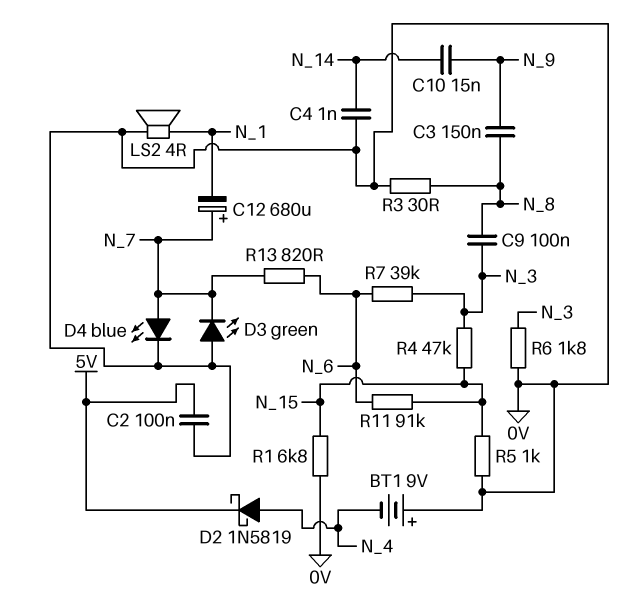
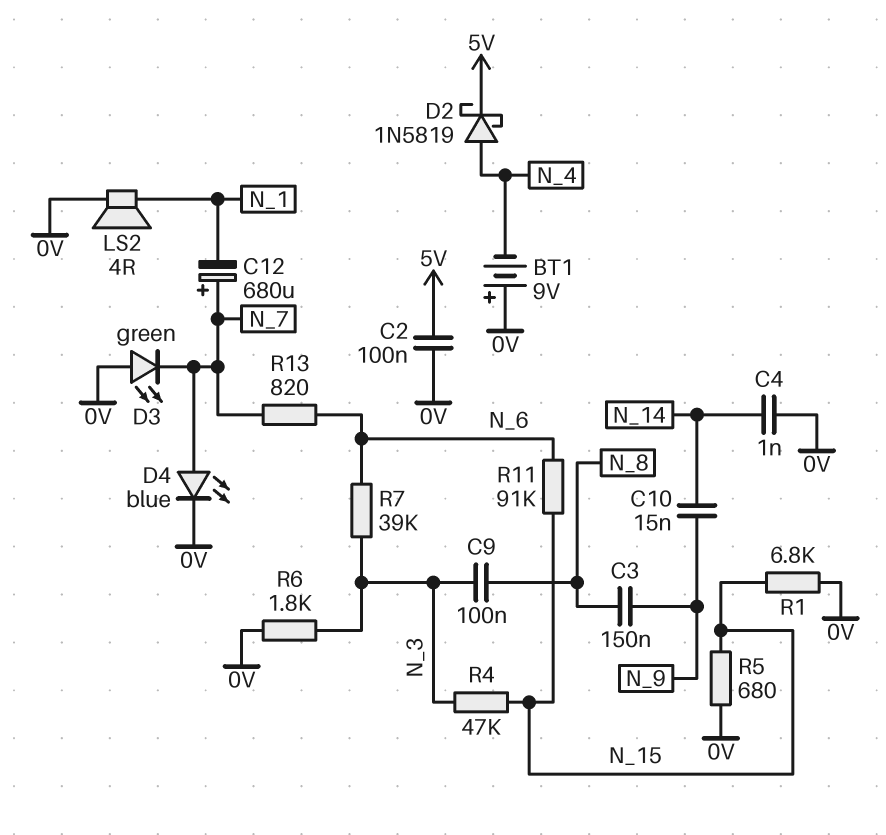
R3: 30 (0V, N_8) -> none
R5: 1k (0V, N_15) -> 680 (0V, N_15)

